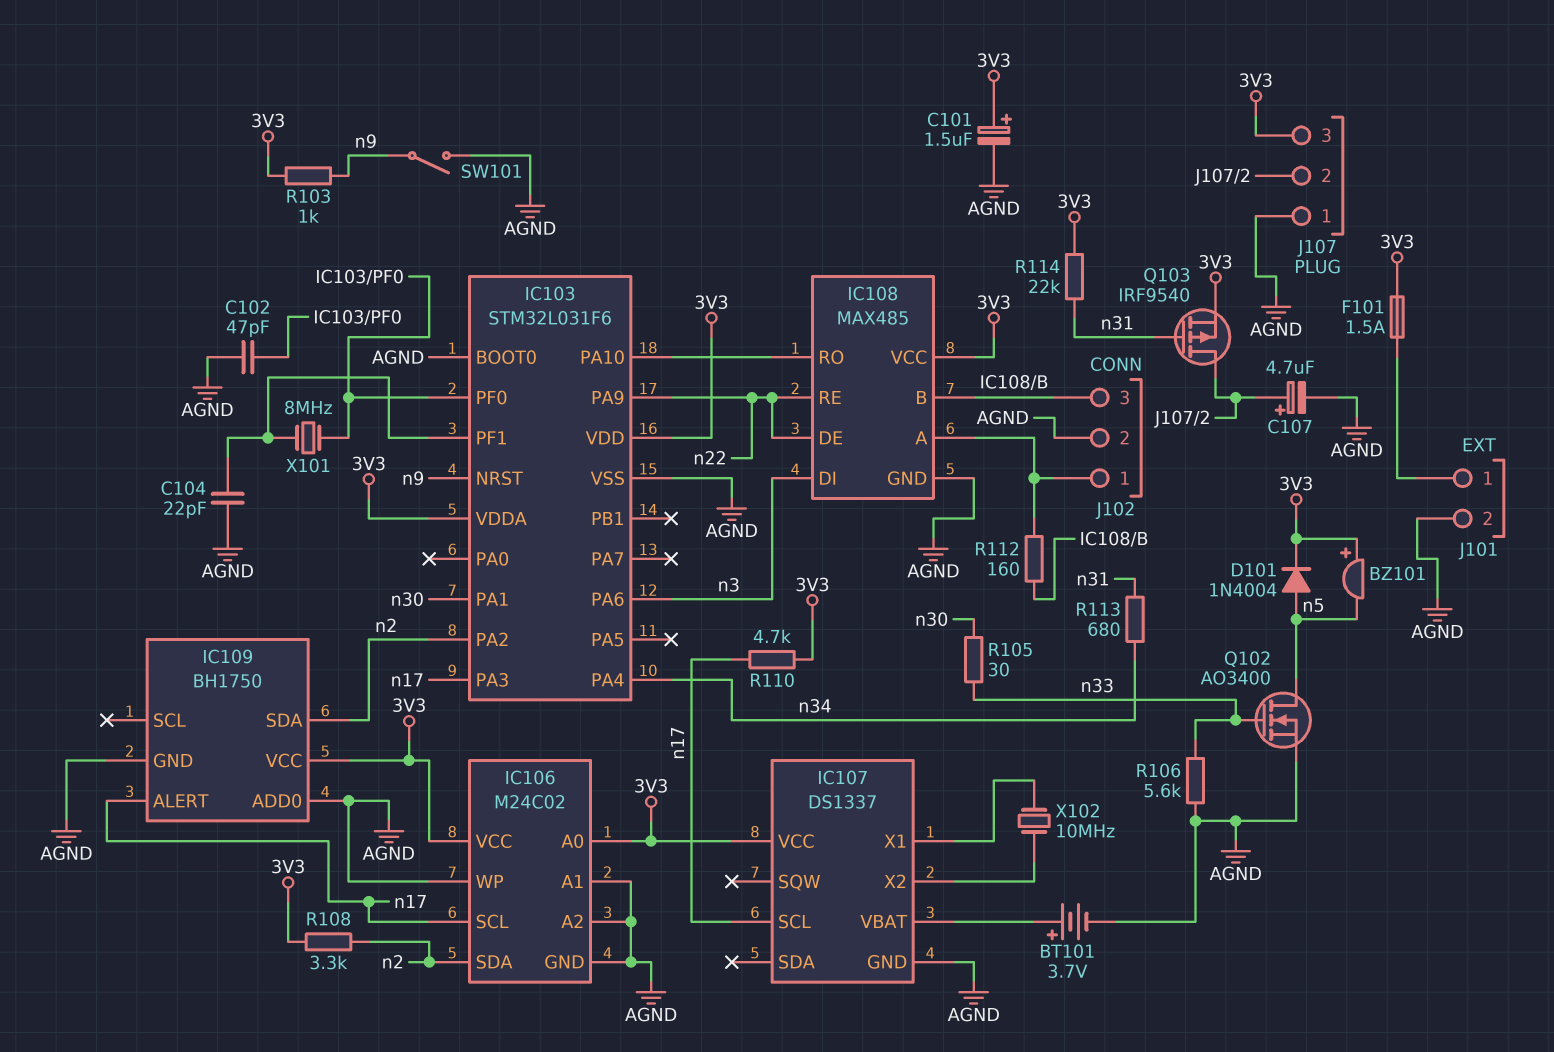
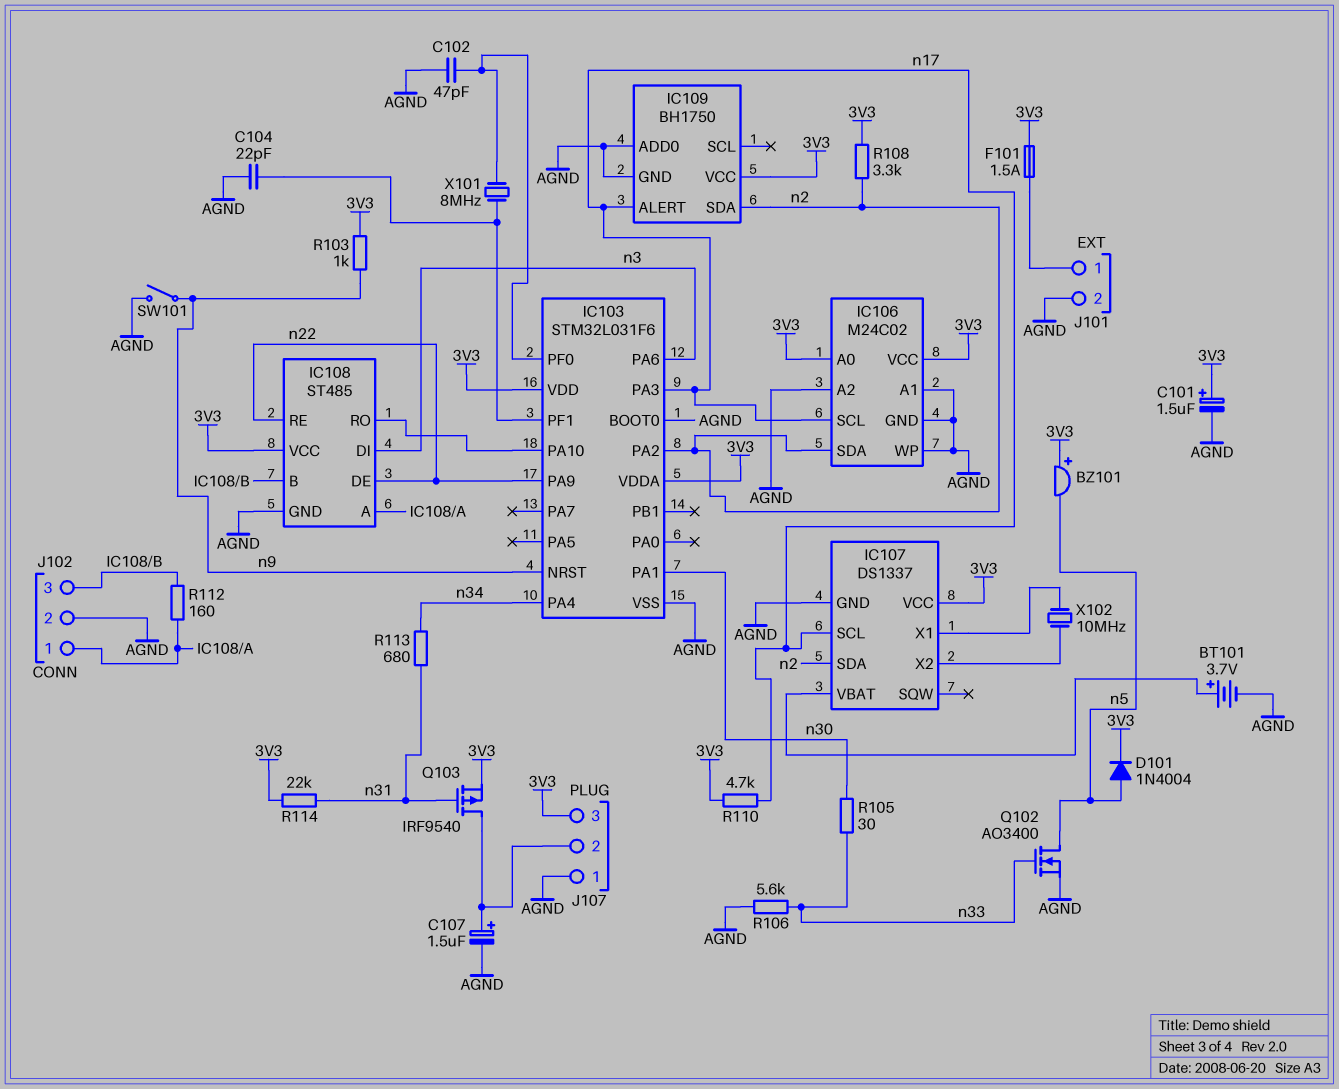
C107: 4.7uF (plus J107/2, minus AGND) -> 1.5uF (plus J107/2, minus AGND)
IC107 pin SDA: none -> n2
IC108: MAX485 -> ST485

